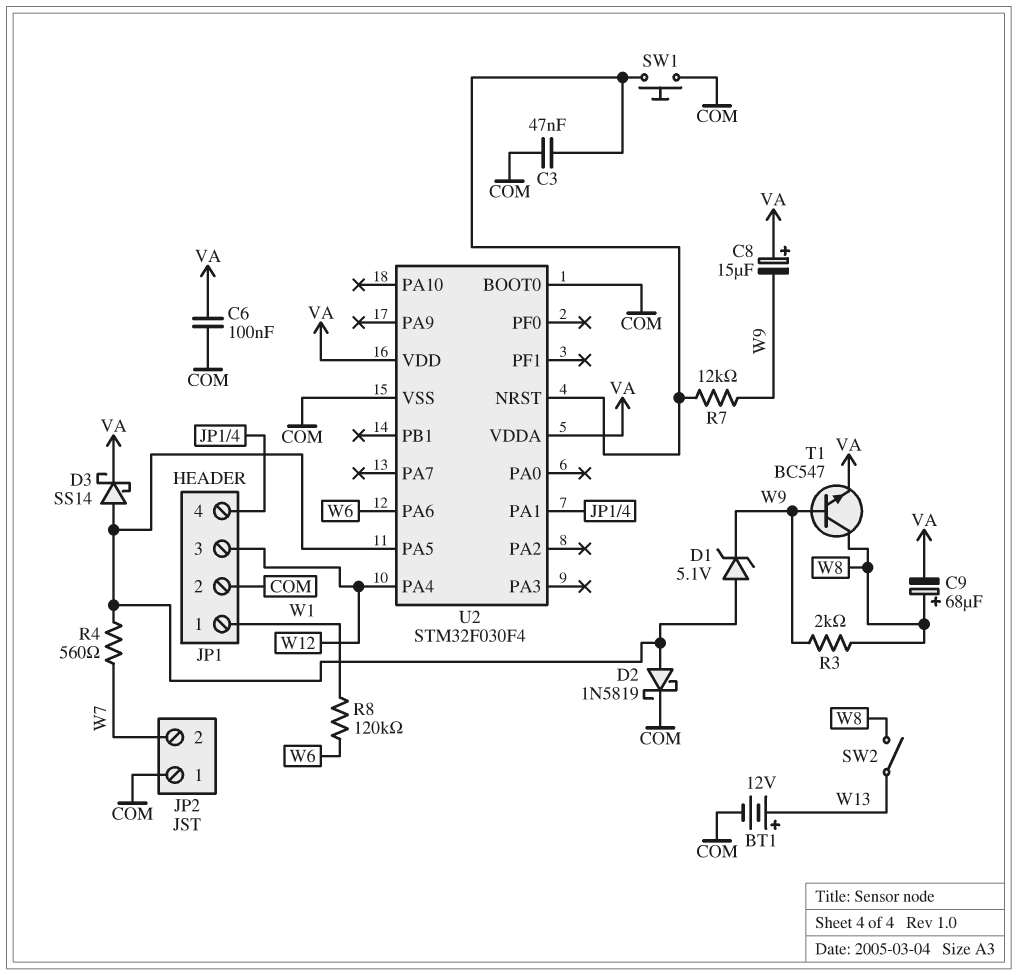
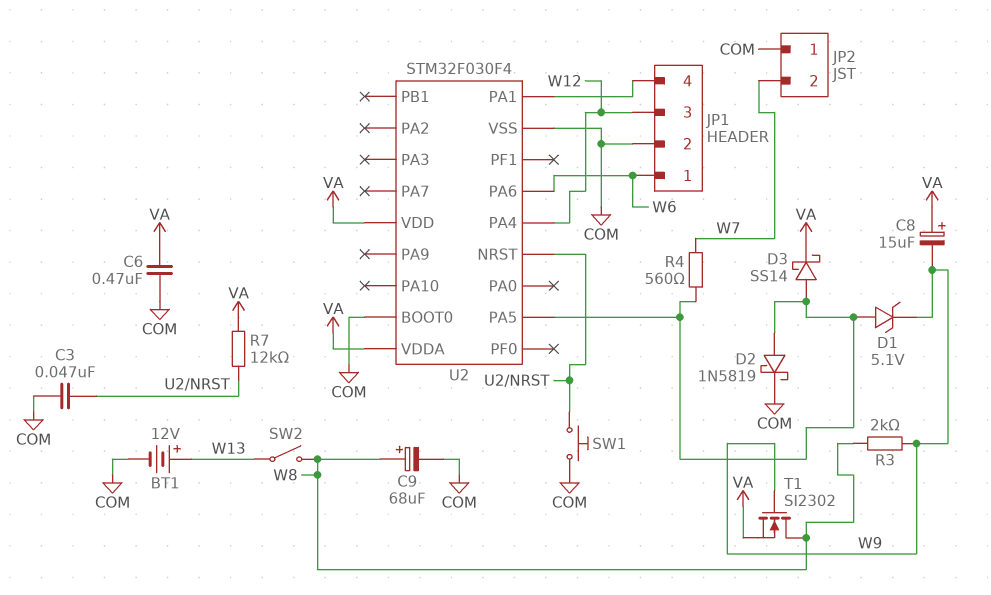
C6: 100nF (COM, VA) -> 470nF (COM, VA)
C9: 68uF (plus W8, minus VA) -> 68uF (plus W8, minus COM)
JP1 pin 1: W1 -> W6
R7: 12k (U2/NRST, W9) -> 12k (U2/NRST, VA)
R8: 120k (W1, W6) -> none
T1: NPN BC547 (B W9, C W8, E VA) -> NMOS SI2302 (G W9, D W8, S VA)

